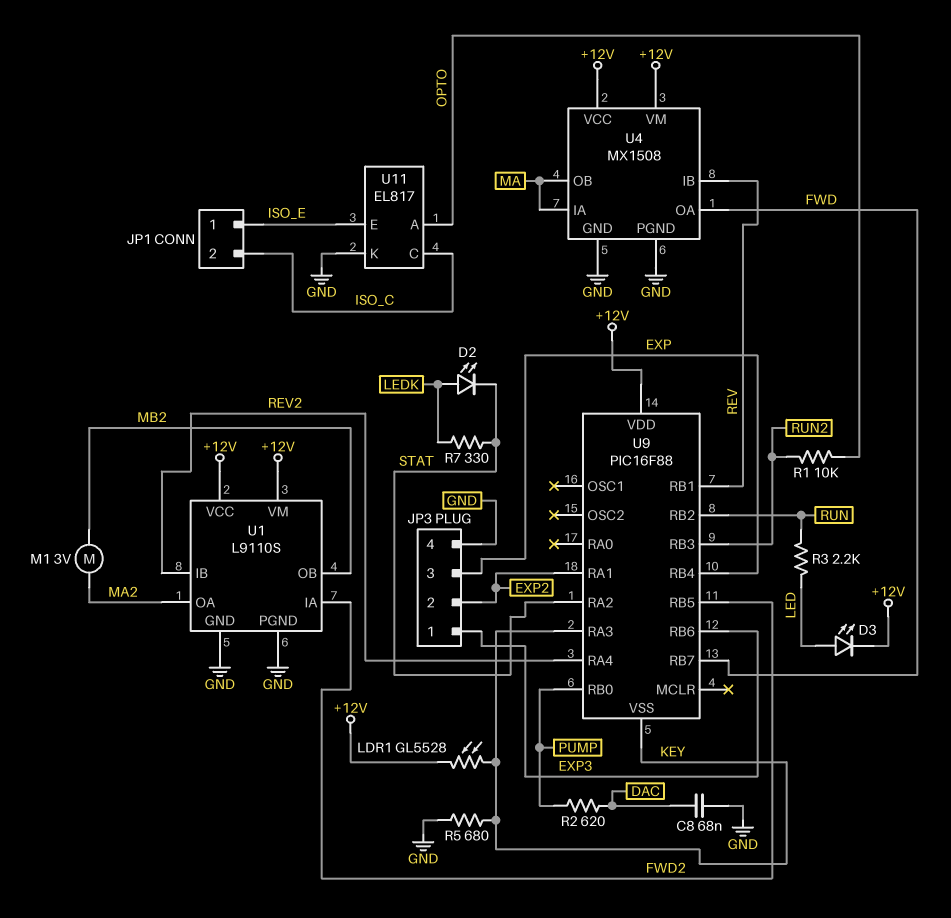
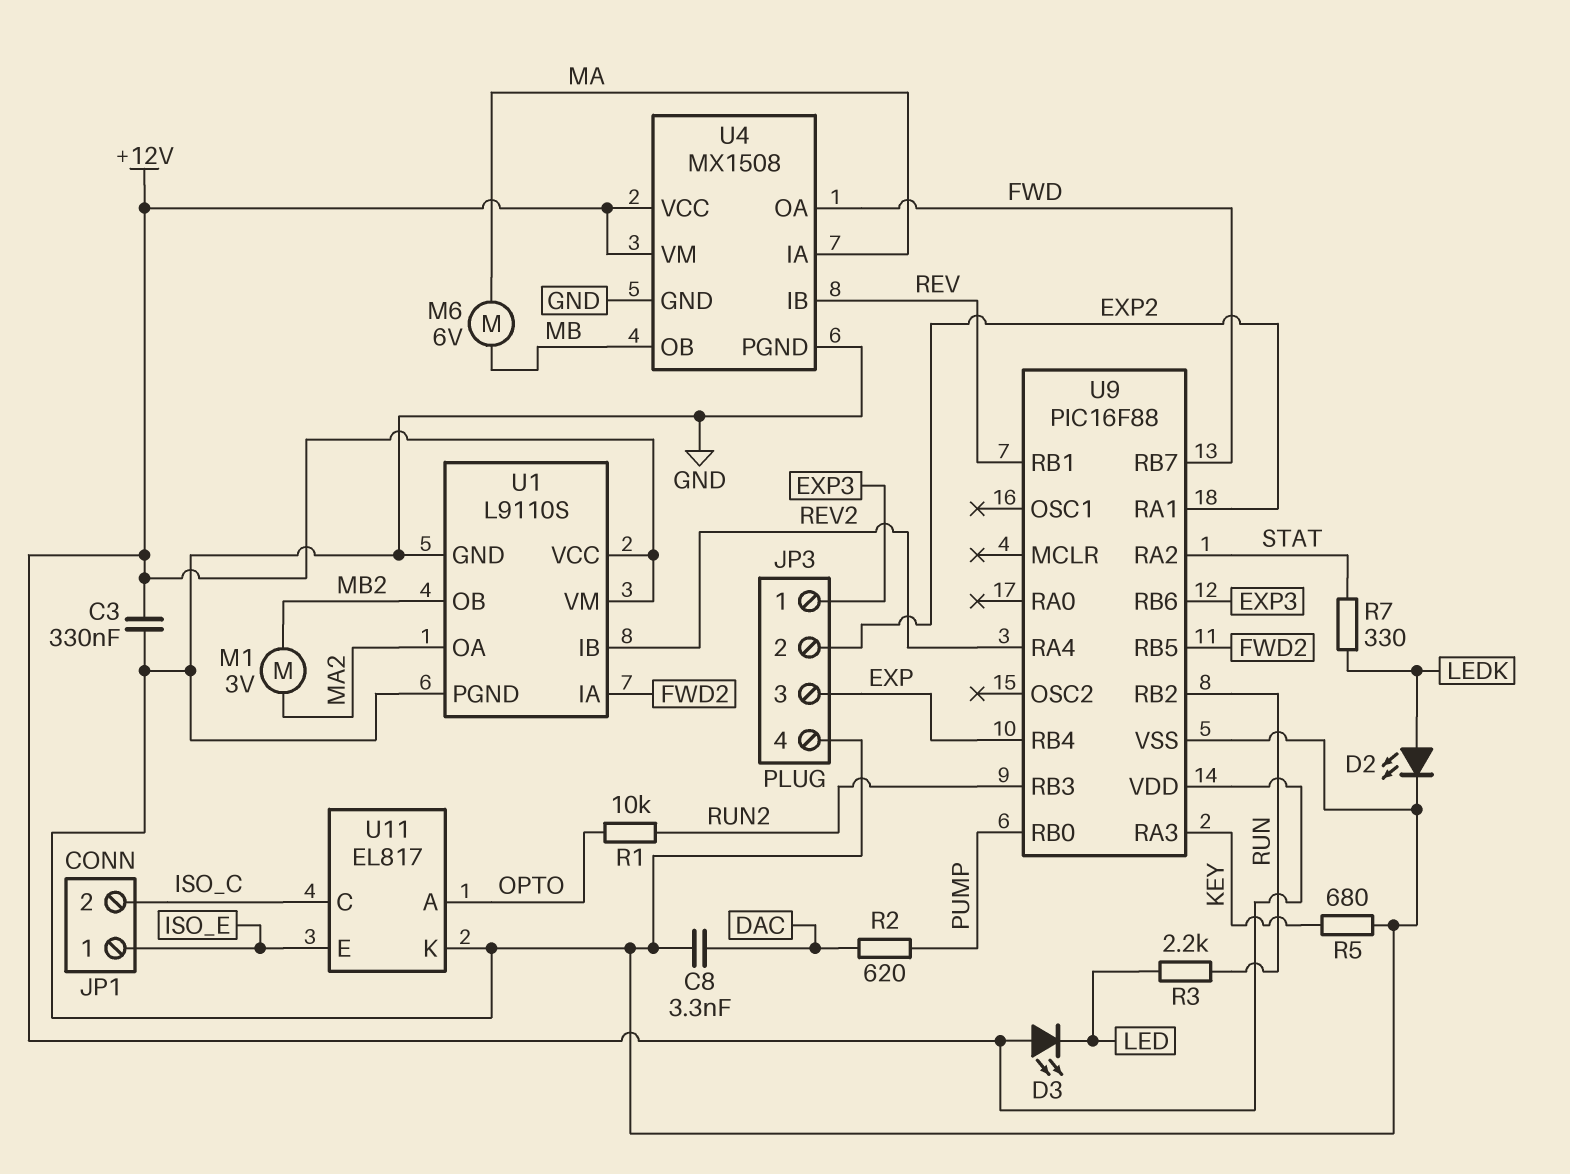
C3: none -> 330nF (+12V, GND)
C8: 68nF (DAC, GND) -> 3.3nF (DAC, GND)
D2: LED (A LEDK, K STAT) -> LED (A LEDK, K GND)
D3: LED (A LED, K +12V) -> LED (A +12V, K LED)
LDR1: GL5528 (+12V, KEY) -> none
M6: none -> motor 6V (MA, MB)
U4 pin OB: MA -> MB
U9 pin VSS: KEY -> GND

